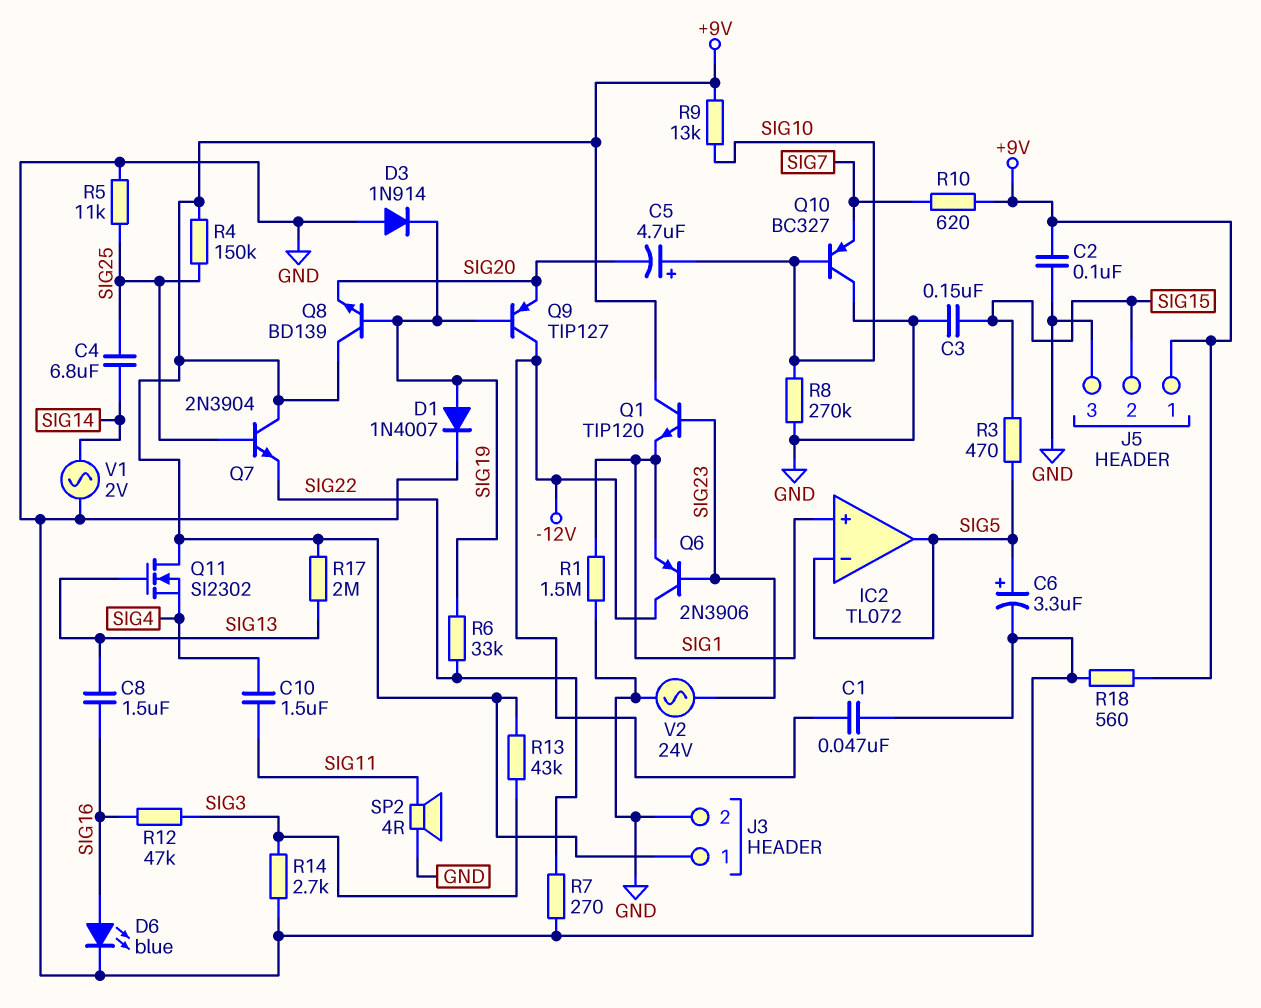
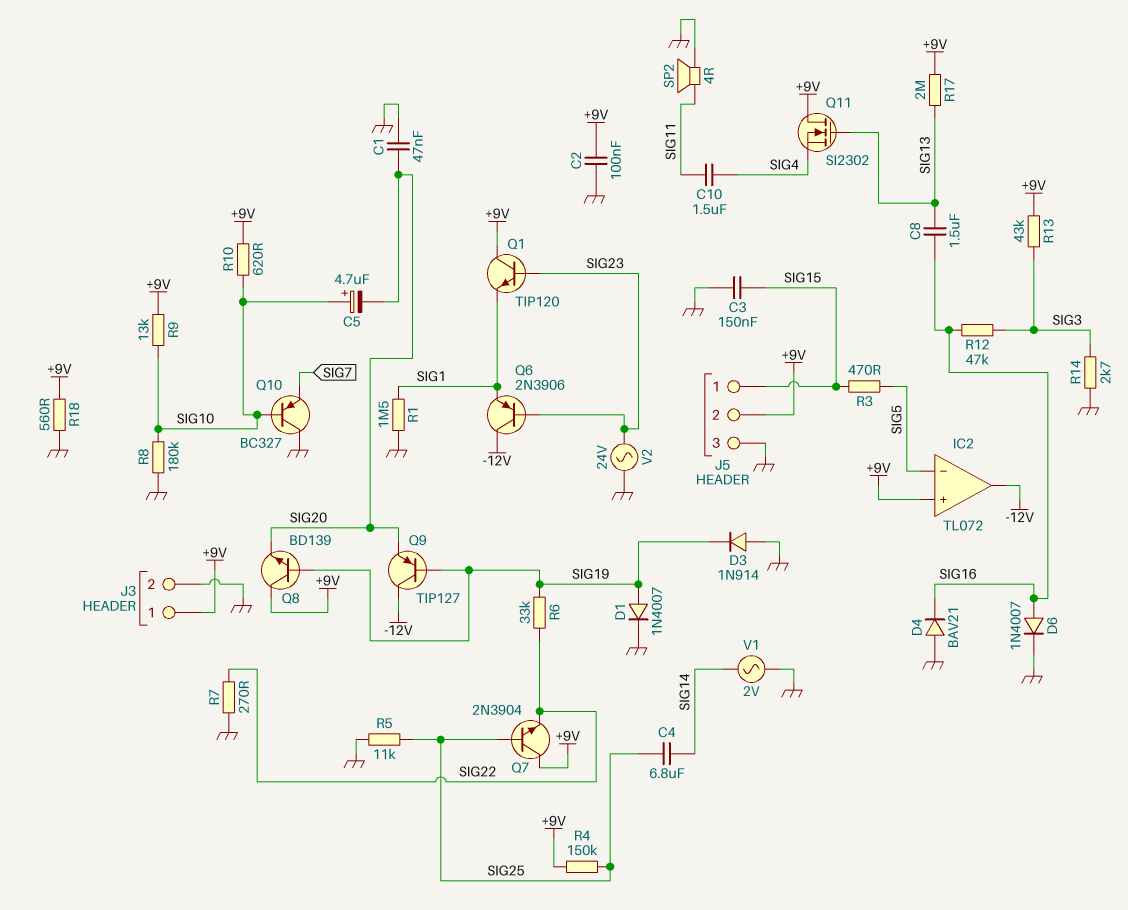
C1: 47nF (-12V, GND) -> 47nF (GND, SIG20)
C6: 3.3uF (plus SIG5, minus GND) -> none
D4: none -> diode BAV21 (A GND, K SIG16)
D6: LED blue (A SIG16, K GND) -> diode 1N4007 (A SIG16, K GND)
IC2 pin in+: SIG1 -> +9V
IC2 pin out: SIG5 -> -12V
J5 pin 1: +9V -> SIG15
J5 pin 2: SIG15 -> +9V
R8: 270k (GND, SIG10) -> 180k (GND, SIG10)
R10: 620 (+9V, SIG7) -> 620 (+9V, SIG10)

